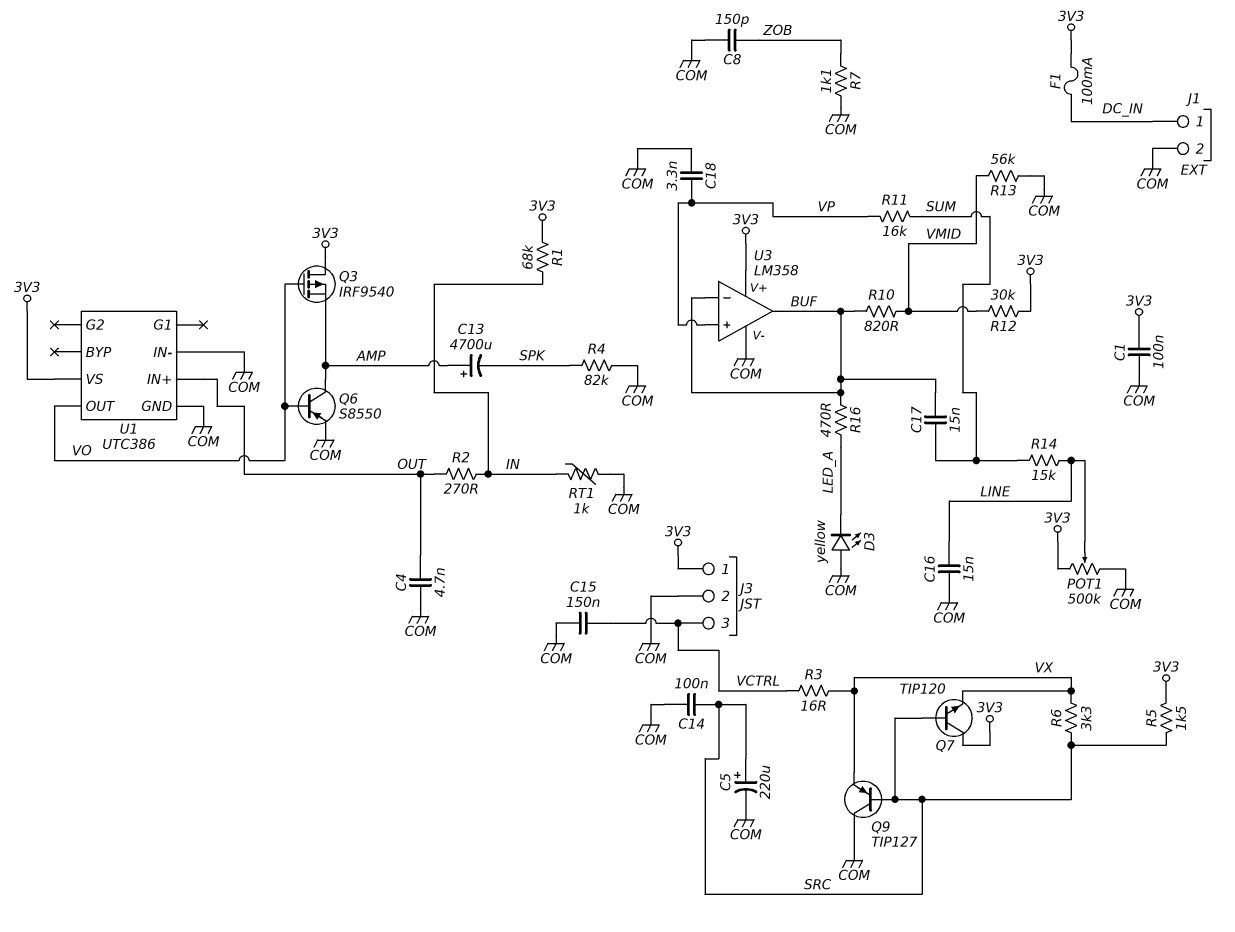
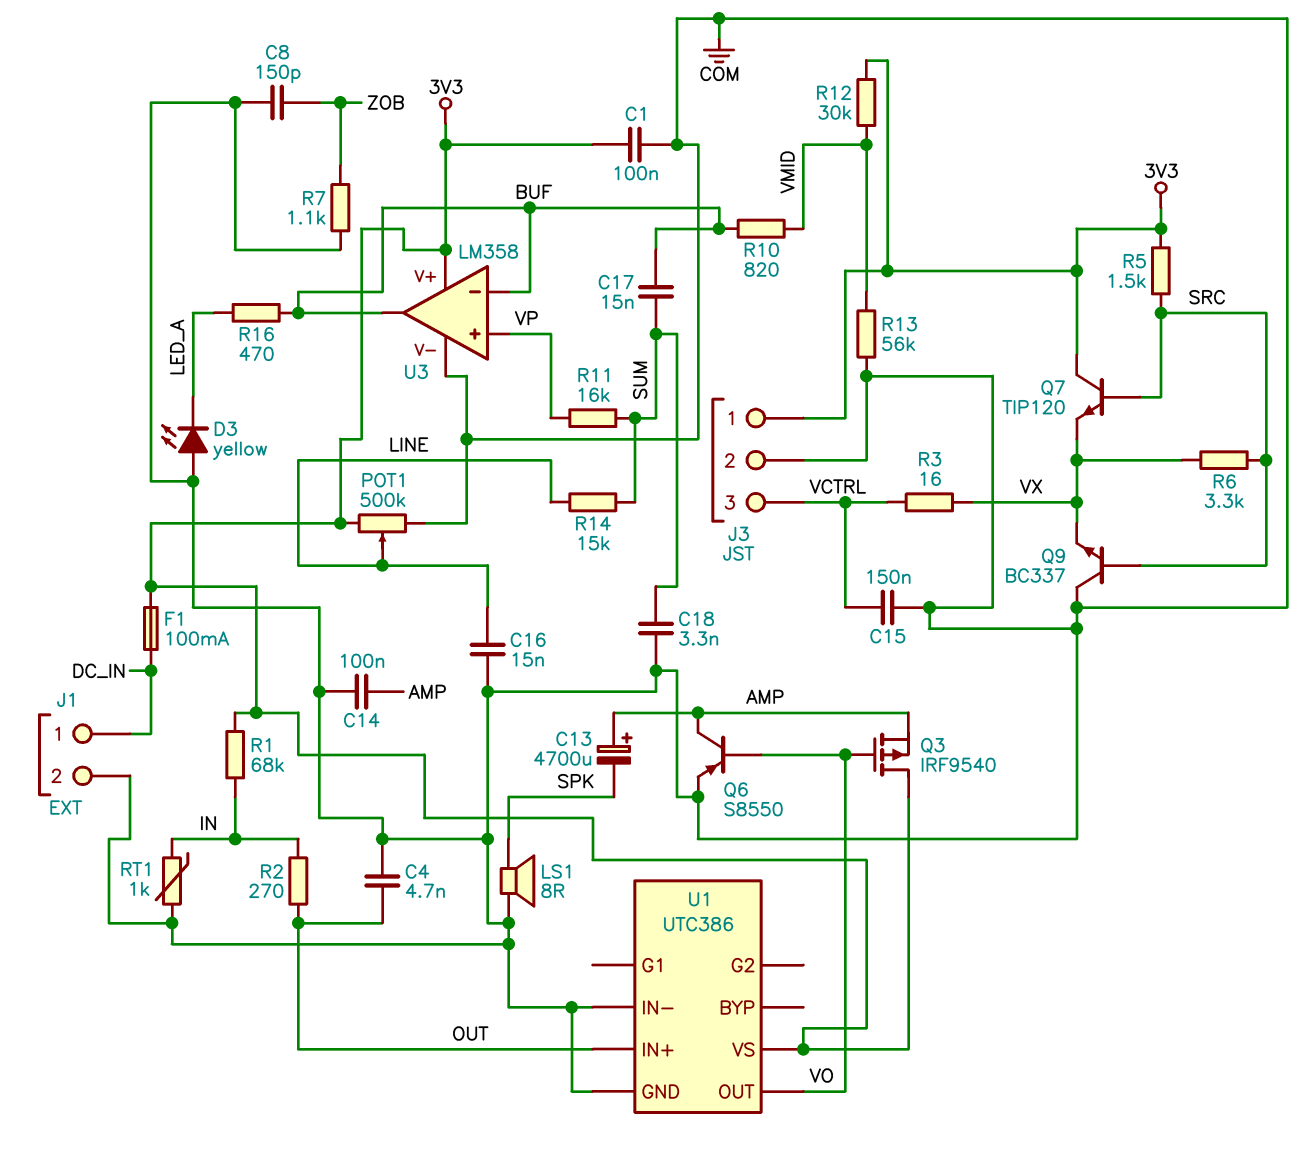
C5: 220uF (plus SRC, minus COM) -> none
C14: 100nF (COM, SRC) -> 100nF (AMP, COM)
C18: 3.3nF (COM, VP) -> 3.3nF (COM, SUM)
LS1: none -> speaker 8R (COM, SPK)
Q9: PNP TIP127 (B SRC, C COM, E VX) -> NPN BC337 (B SRC, C COM, E VX)
R4: 82k (COM, SPK) -> none

